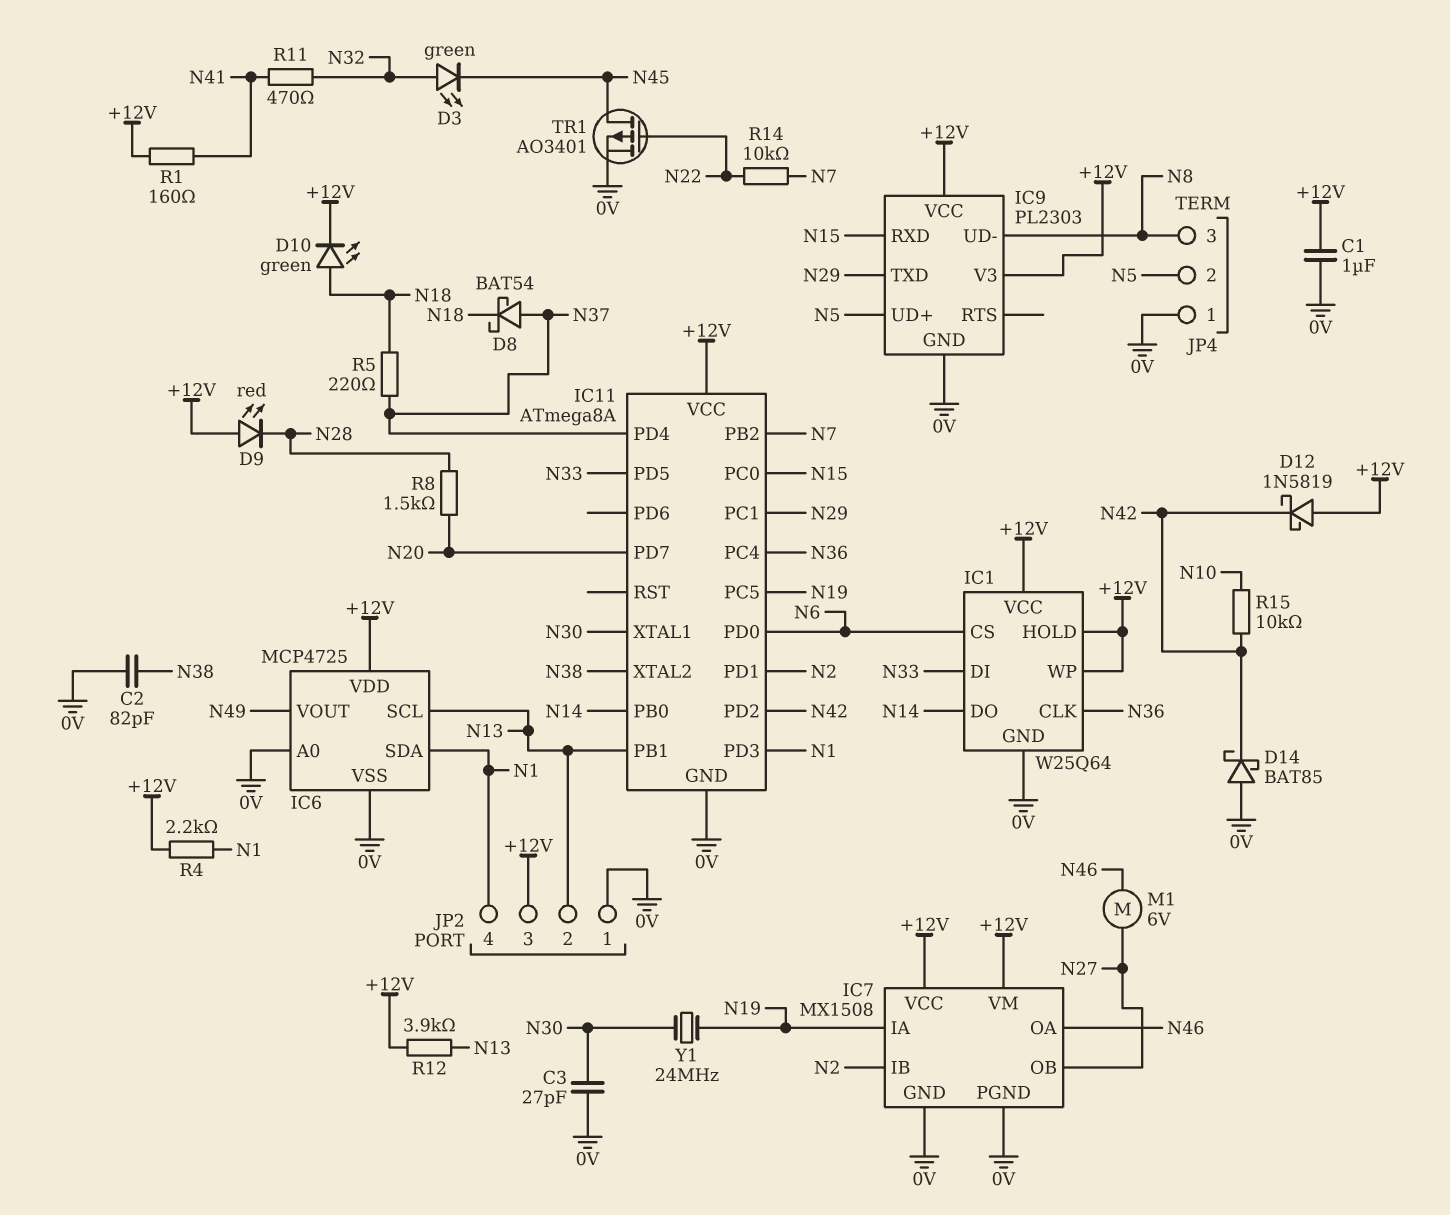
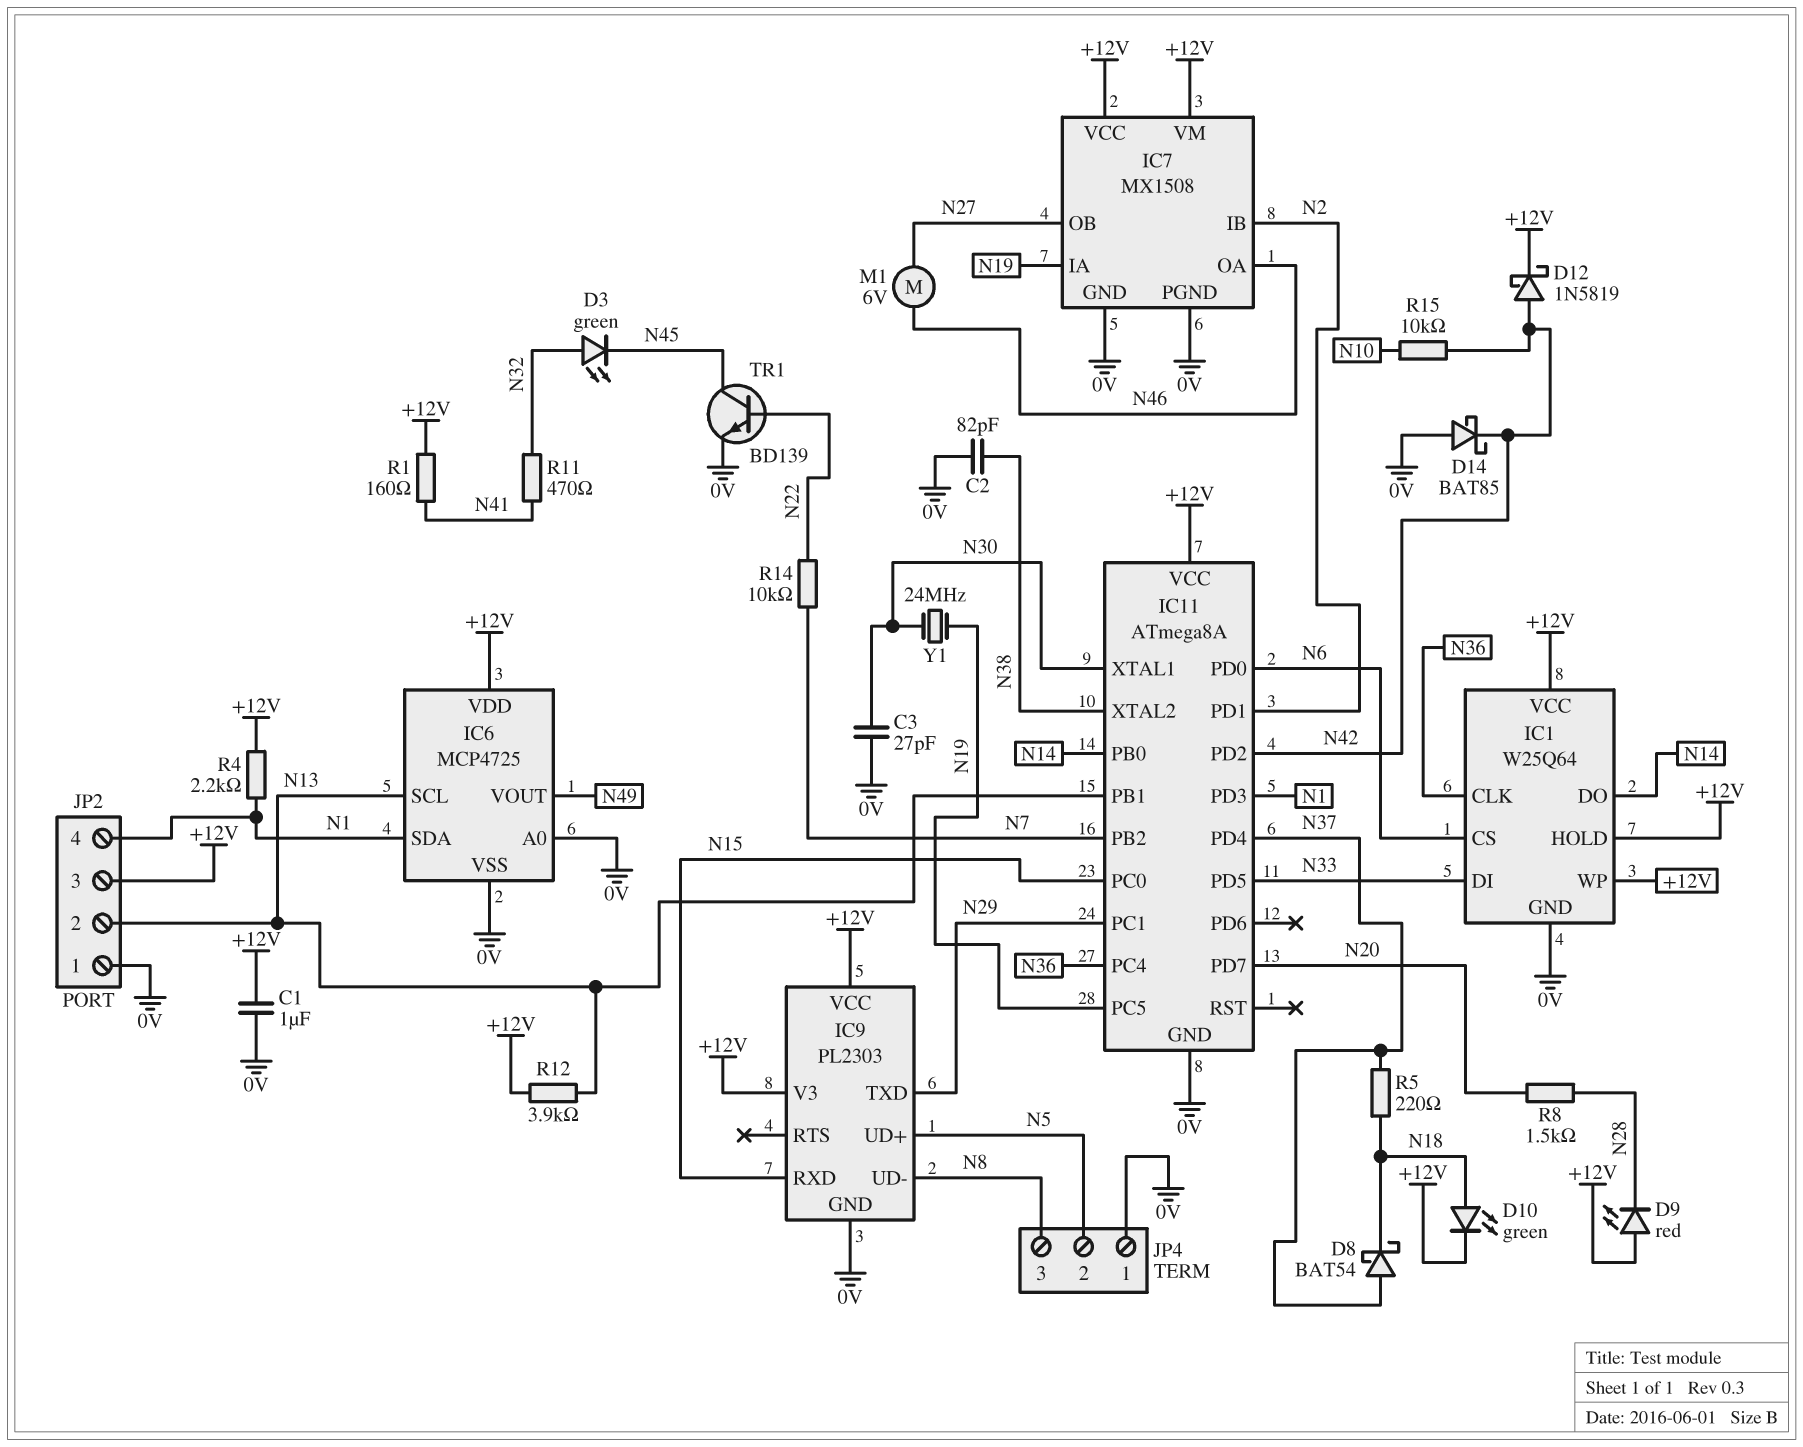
D12: schottky 1N5819 (A +12V, K N42) -> schottky 1N5819 (A N42, K +12V)
TR1: PMOS AO3401 (G N22, D N45, S 0V) -> NPN BD139 (B N22, C N45, E 0V)

